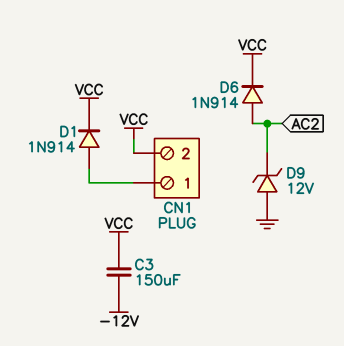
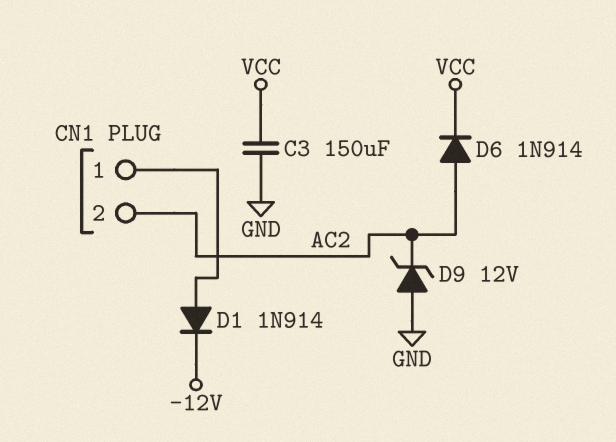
C3: 150uF (-12V, VCC) -> 150uF (GND, VCC)
CN1 pin 2: VCC -> AC2
D1: diode 1N914 (A CN1/1, K VCC) -> diode 1N914 (A CN1/1, K -12V)

